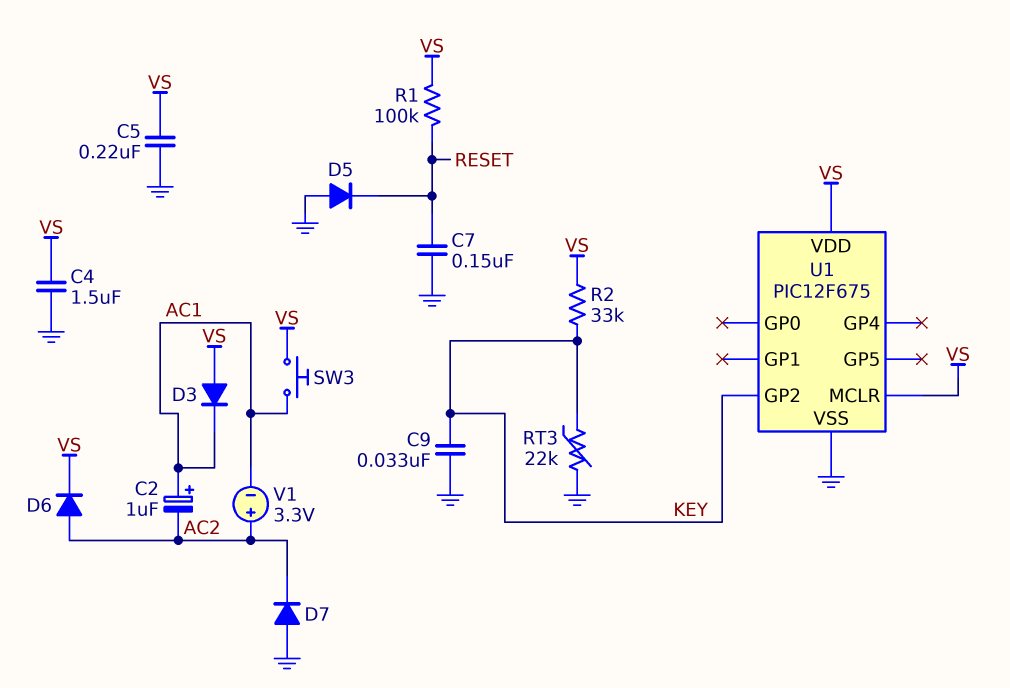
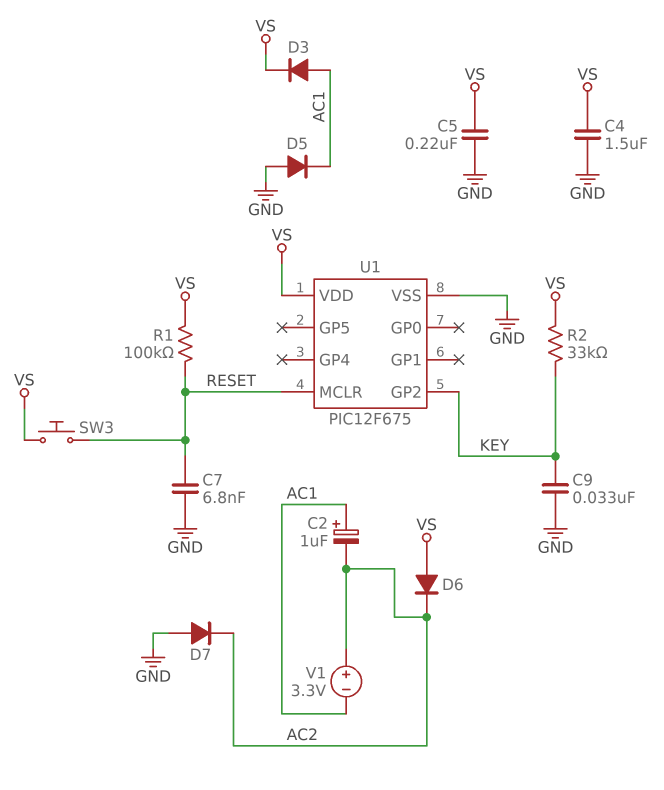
C7: 150nF (GND, RESET) -> 6.8nF (GND, RESET)
D3: diode (A VS, K AC1) -> diode (A AC1, K VS)
D5: diode (A GND, K RESET) -> diode (A GND, K AC1)
D6: diode (A AC2, K VS) -> diode (A VS, K AC2)
RT3: 22k (GND, KEY) -> none
SW3: button (AC1, VS) -> button (RESET, VS)
U1 pin MCLR: VS -> RESET

